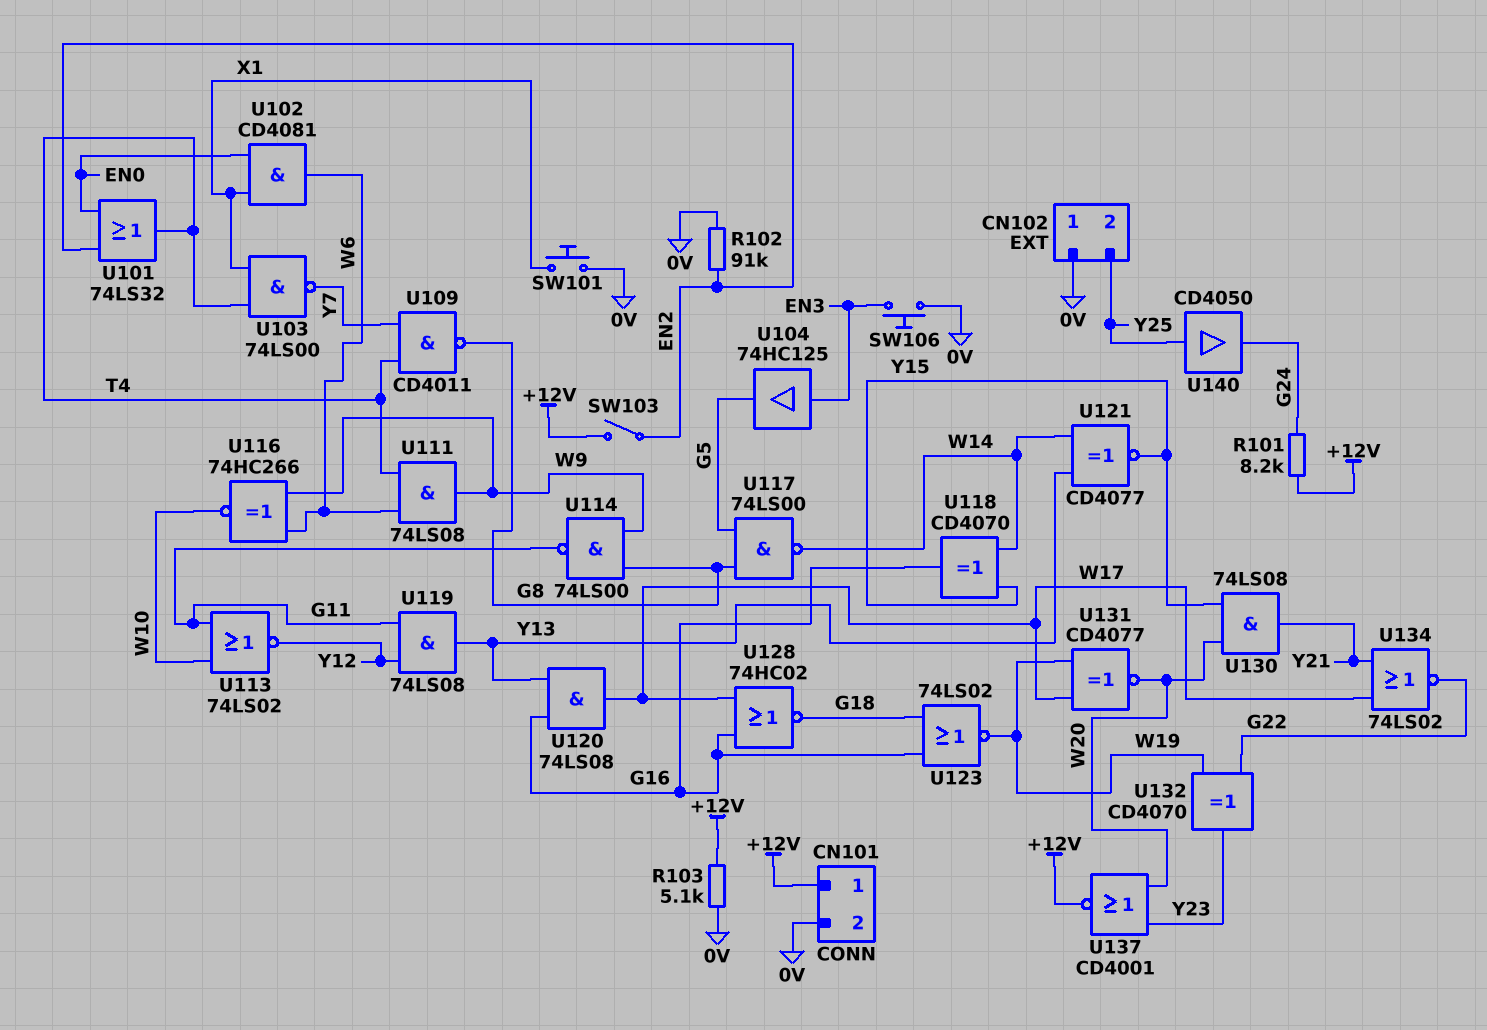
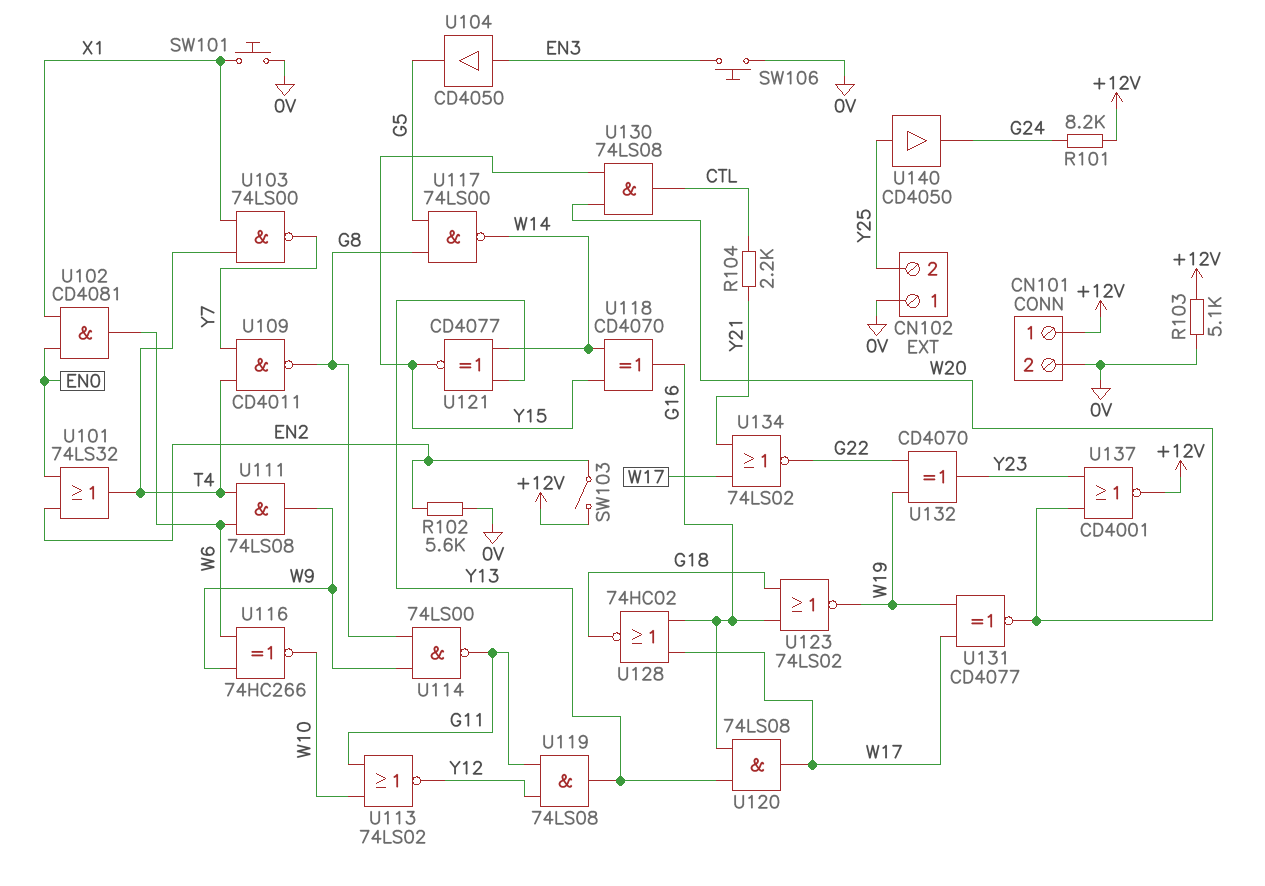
R102: 91k (0V, EN2) -> 5.6k (0V, EN2)
R104: none -> 2.2k (CTL, Y21)
U104: buffer 74HC125 (in EN3, out G5) -> buffer CD4050 (in EN3, out G5)
U130: AND 74LS08 (in W20, in Y15, out Y21) -> AND 74LS08 (in W20, in Y15, out CTL)

